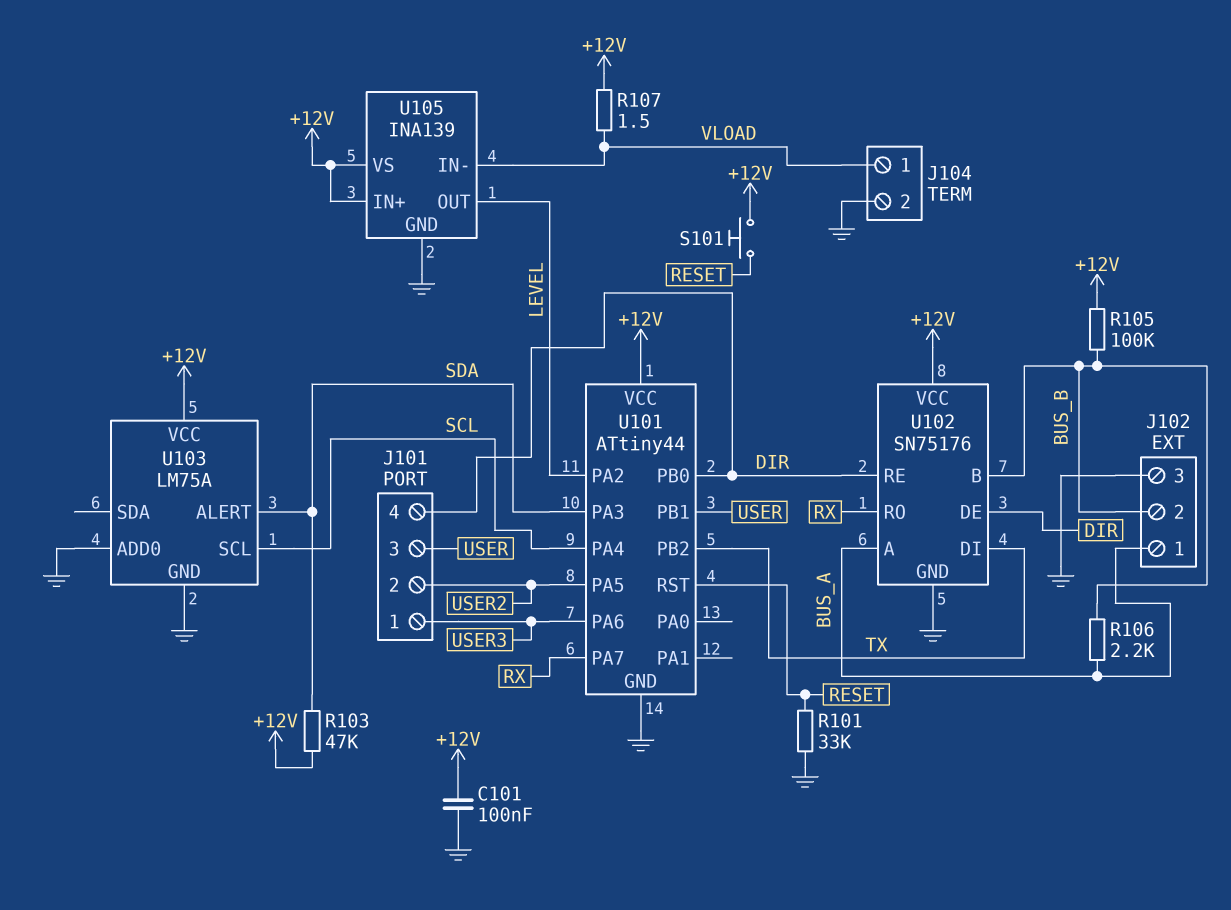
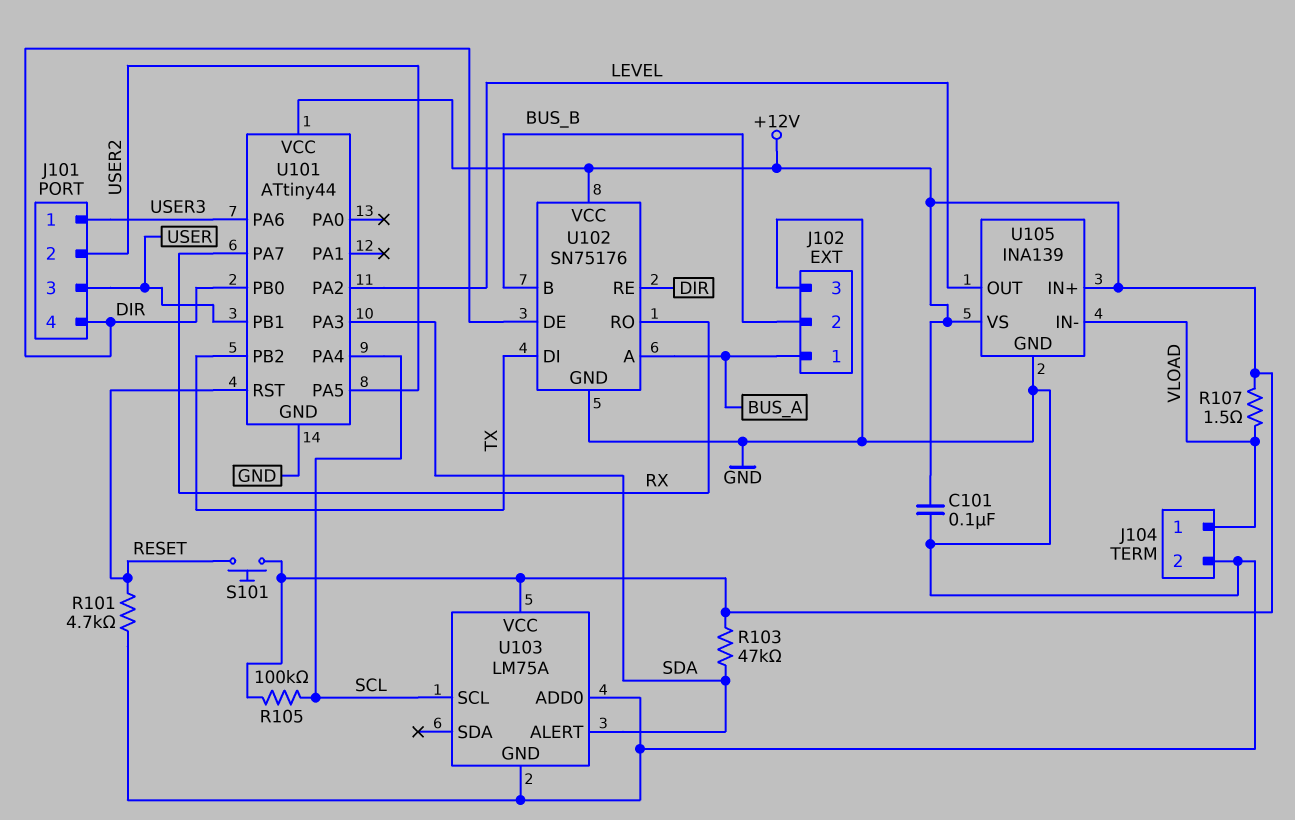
R101: 33k (GND, RESET) -> 4.7k (GND, RESET)
R105: 100k (+12V, BUS_B) -> 100k (+12V, SCL)
R106: 2.2k (BUS_A, BUS_B) -> none

